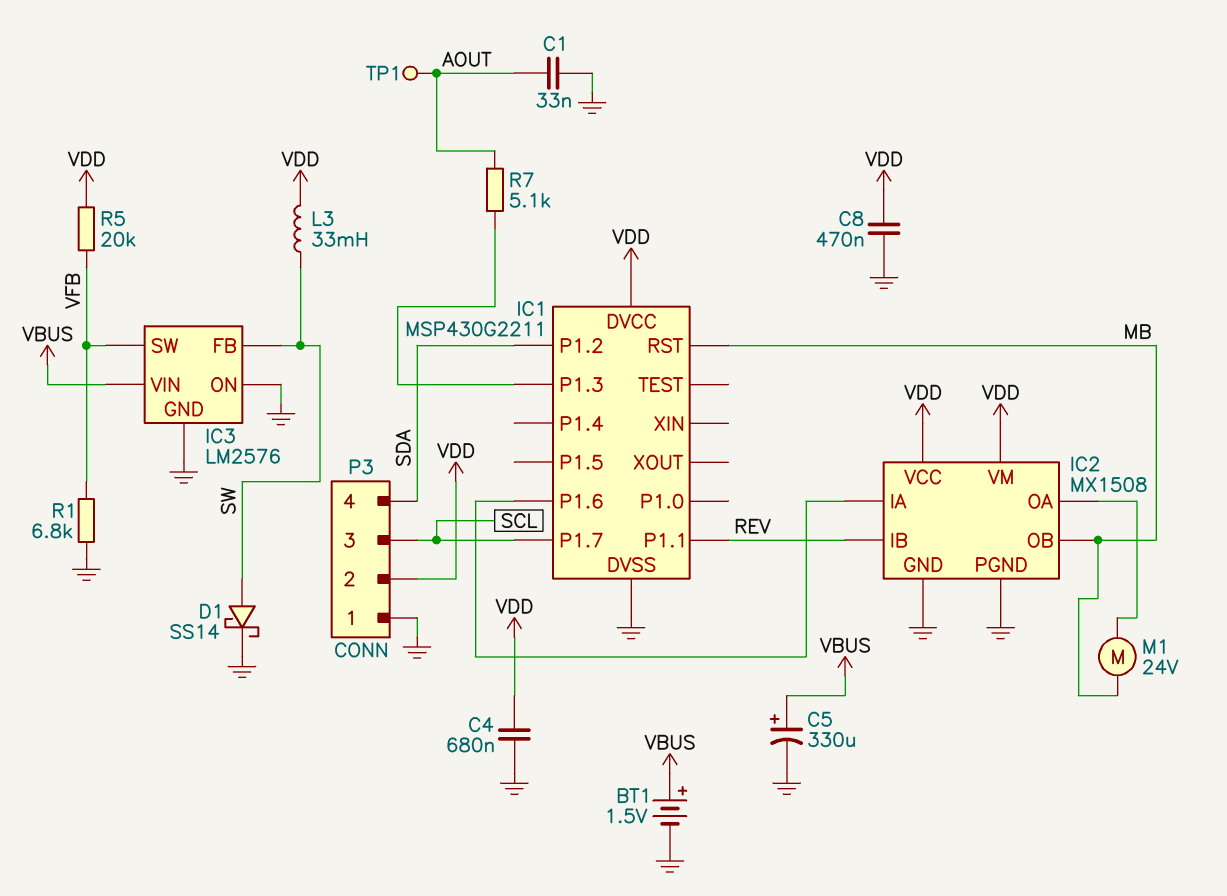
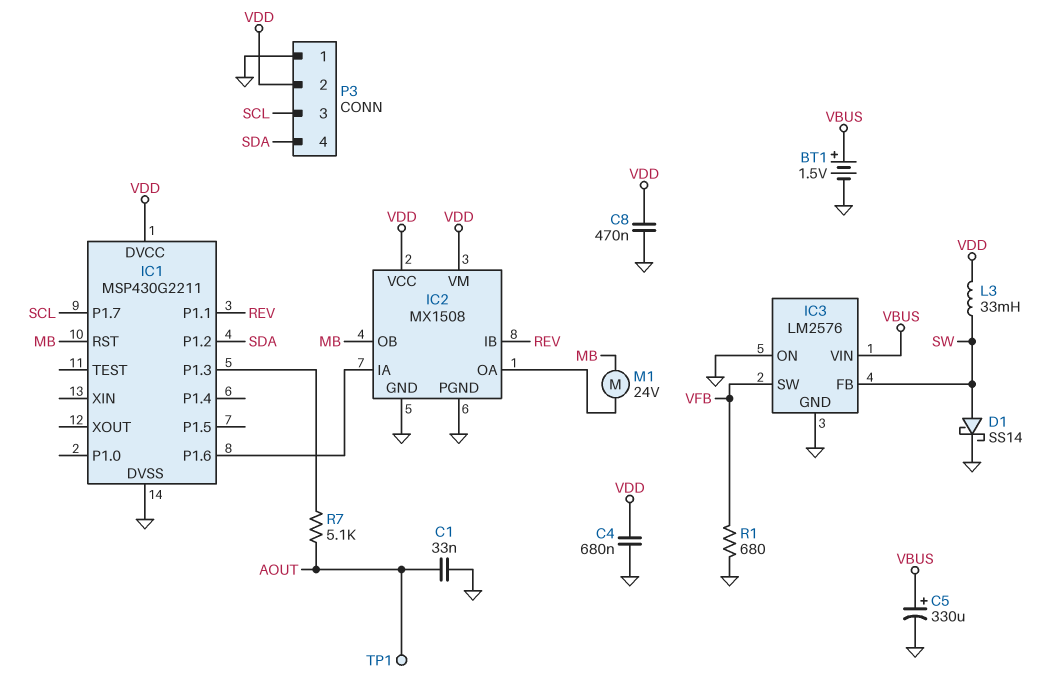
R1: 6.8k (GND, VFB) -> 680 (GND, VFB)
R5: 20k (VDD, VFB) -> none

